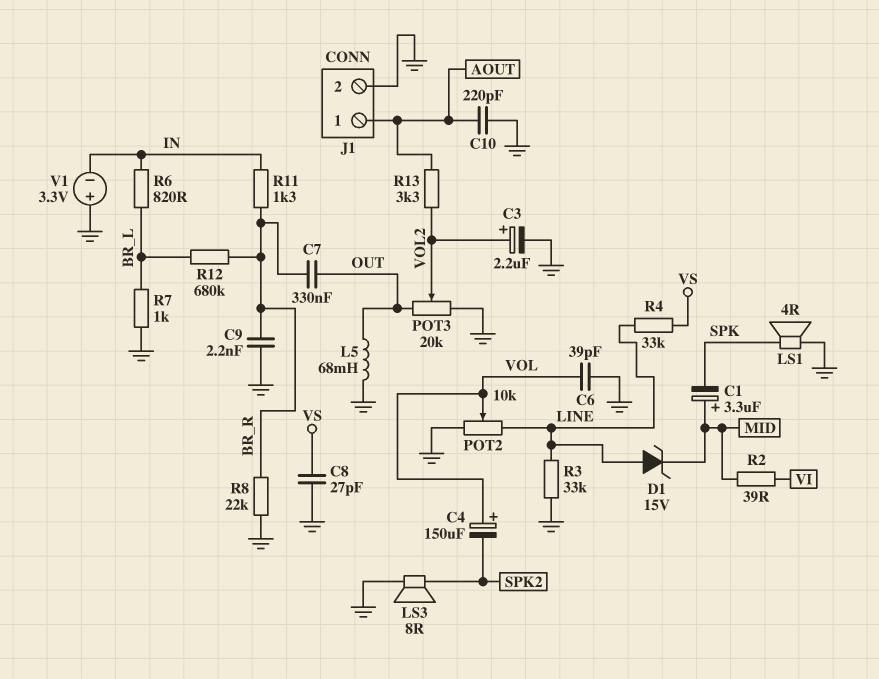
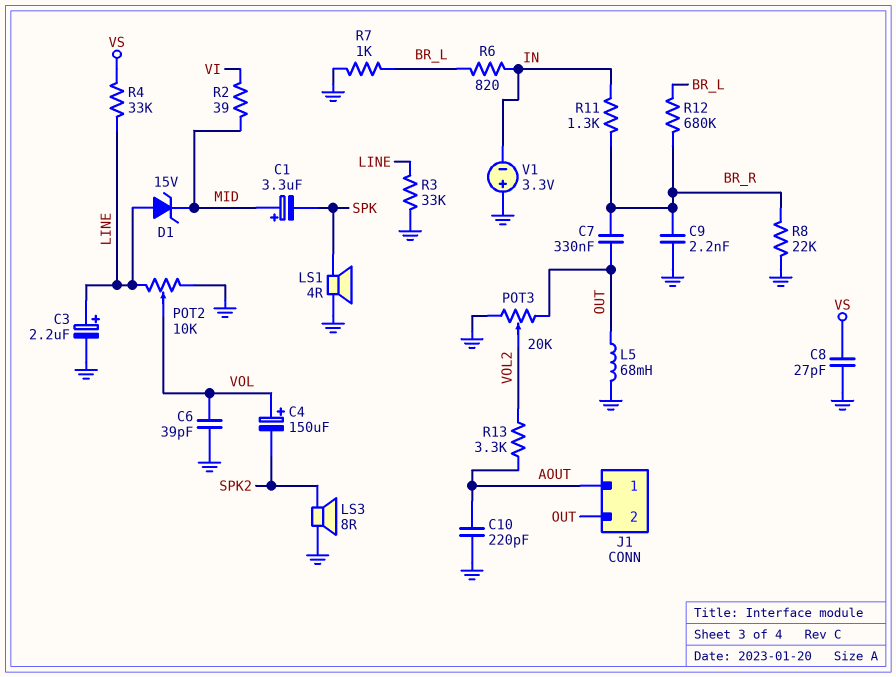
C3: 2.2uF (plus VOL2, minus GND) -> 2.2uF (plus LINE, minus GND)
J1 pin 2: GND -> OUT

